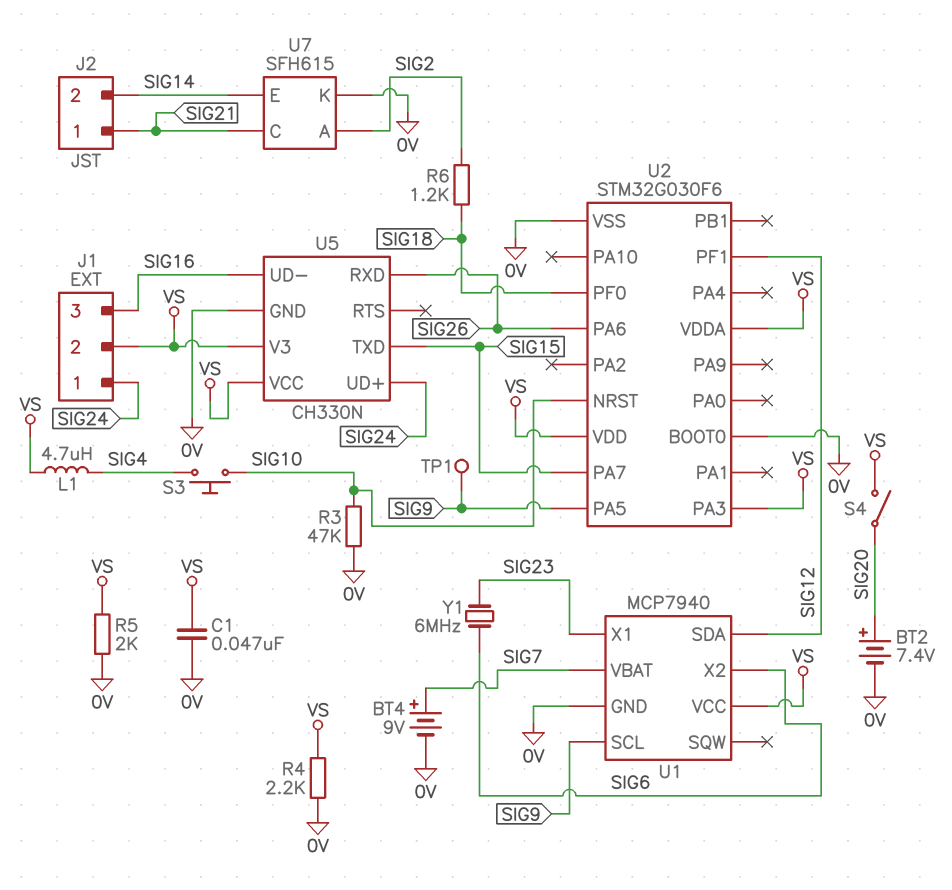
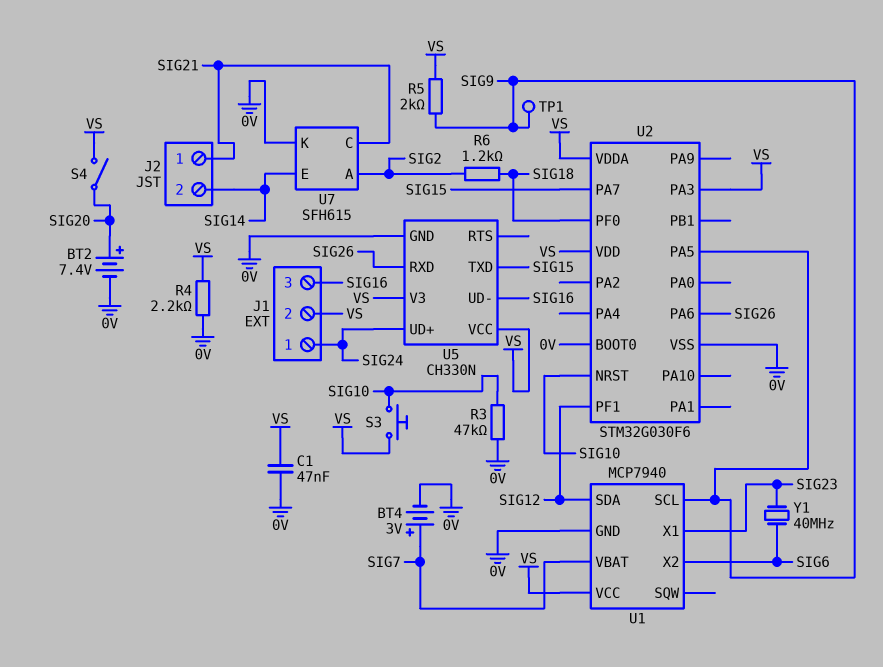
BT4: 9V (plus SIG7, minus 0V) -> 3V (plus SIG7, minus 0V)
L1: 4.7uH (SIG4, VS) -> none
R5: 2k (0V, VS) -> 2k (SIG9, VS)
S3: button (SIG4, SIG10) -> button (SIG10, VS)
Y1: 6MHz (SIG6, SIG23) -> 40MHz (SIG6, SIG23)

